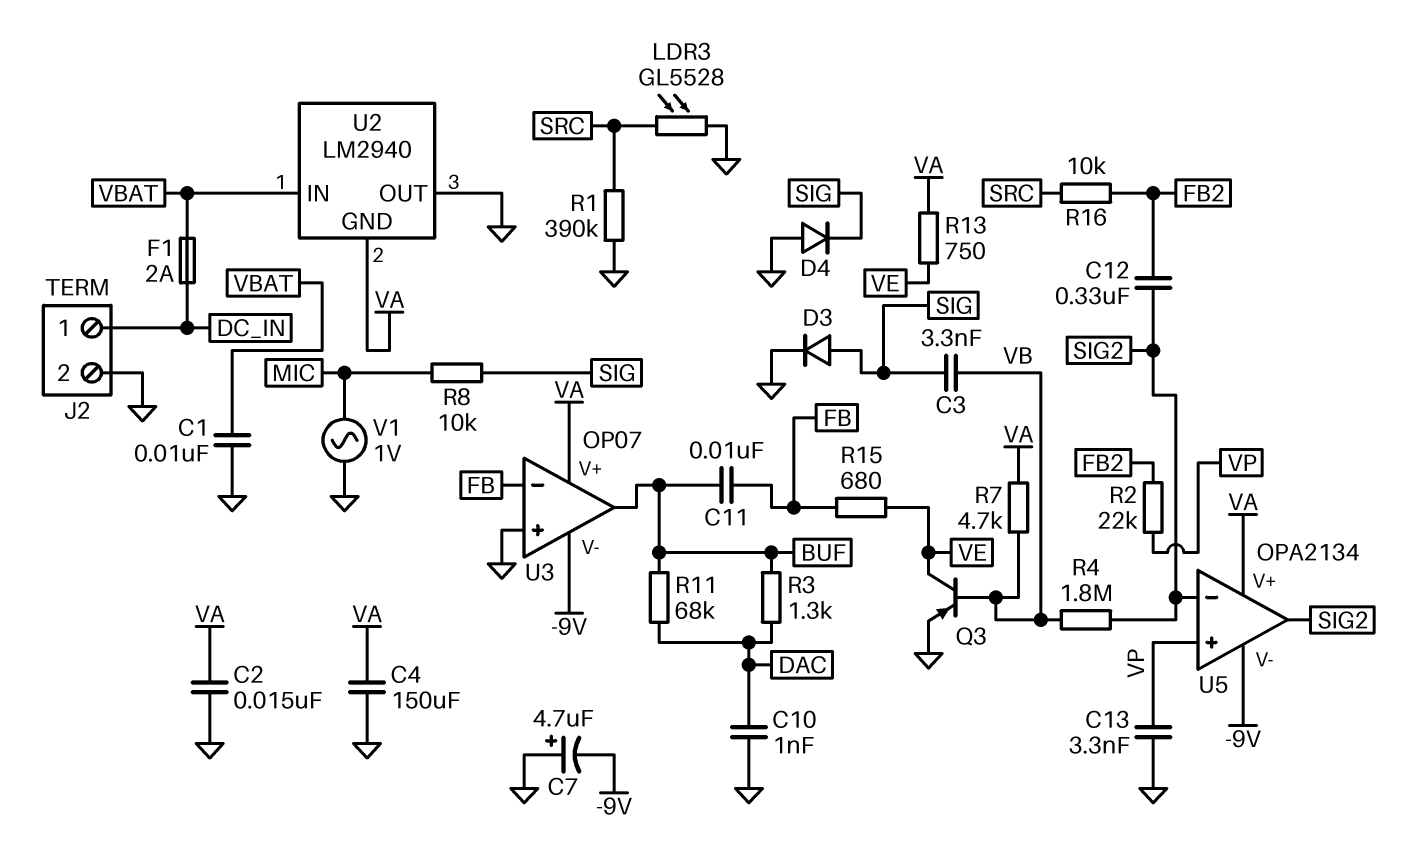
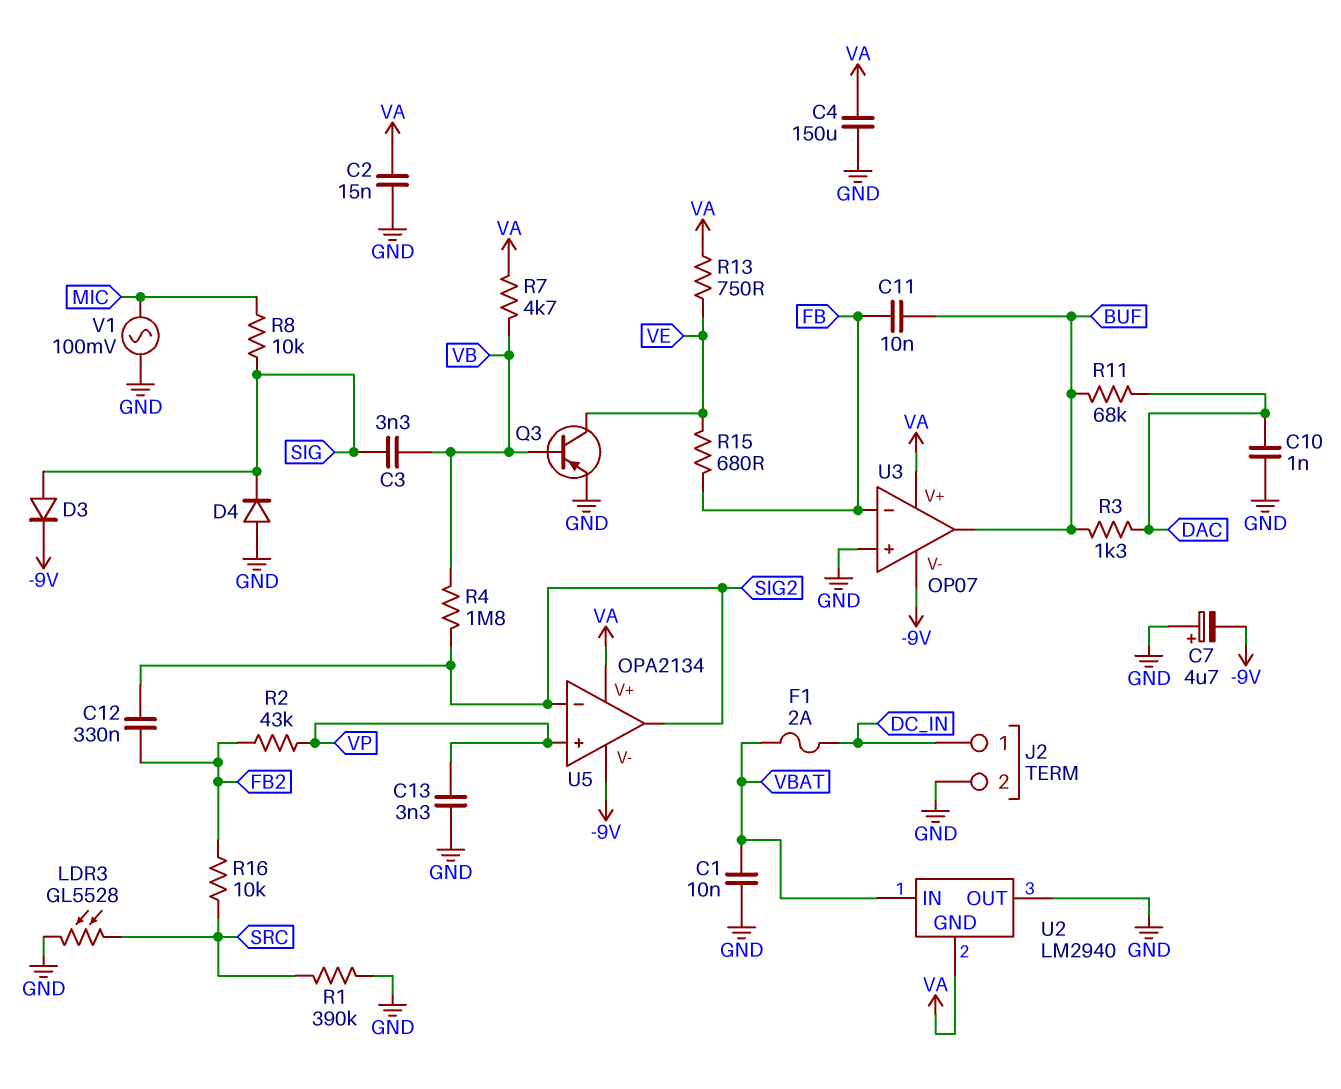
D3: diode (A SIG, K GND) -> diode (A SIG, K -9V)
R2: 22k (FB2, VP) -> 43k (FB2, VP)
V1: AC 1V (GND, MIC) -> AC 100mV (GND, MIC)

